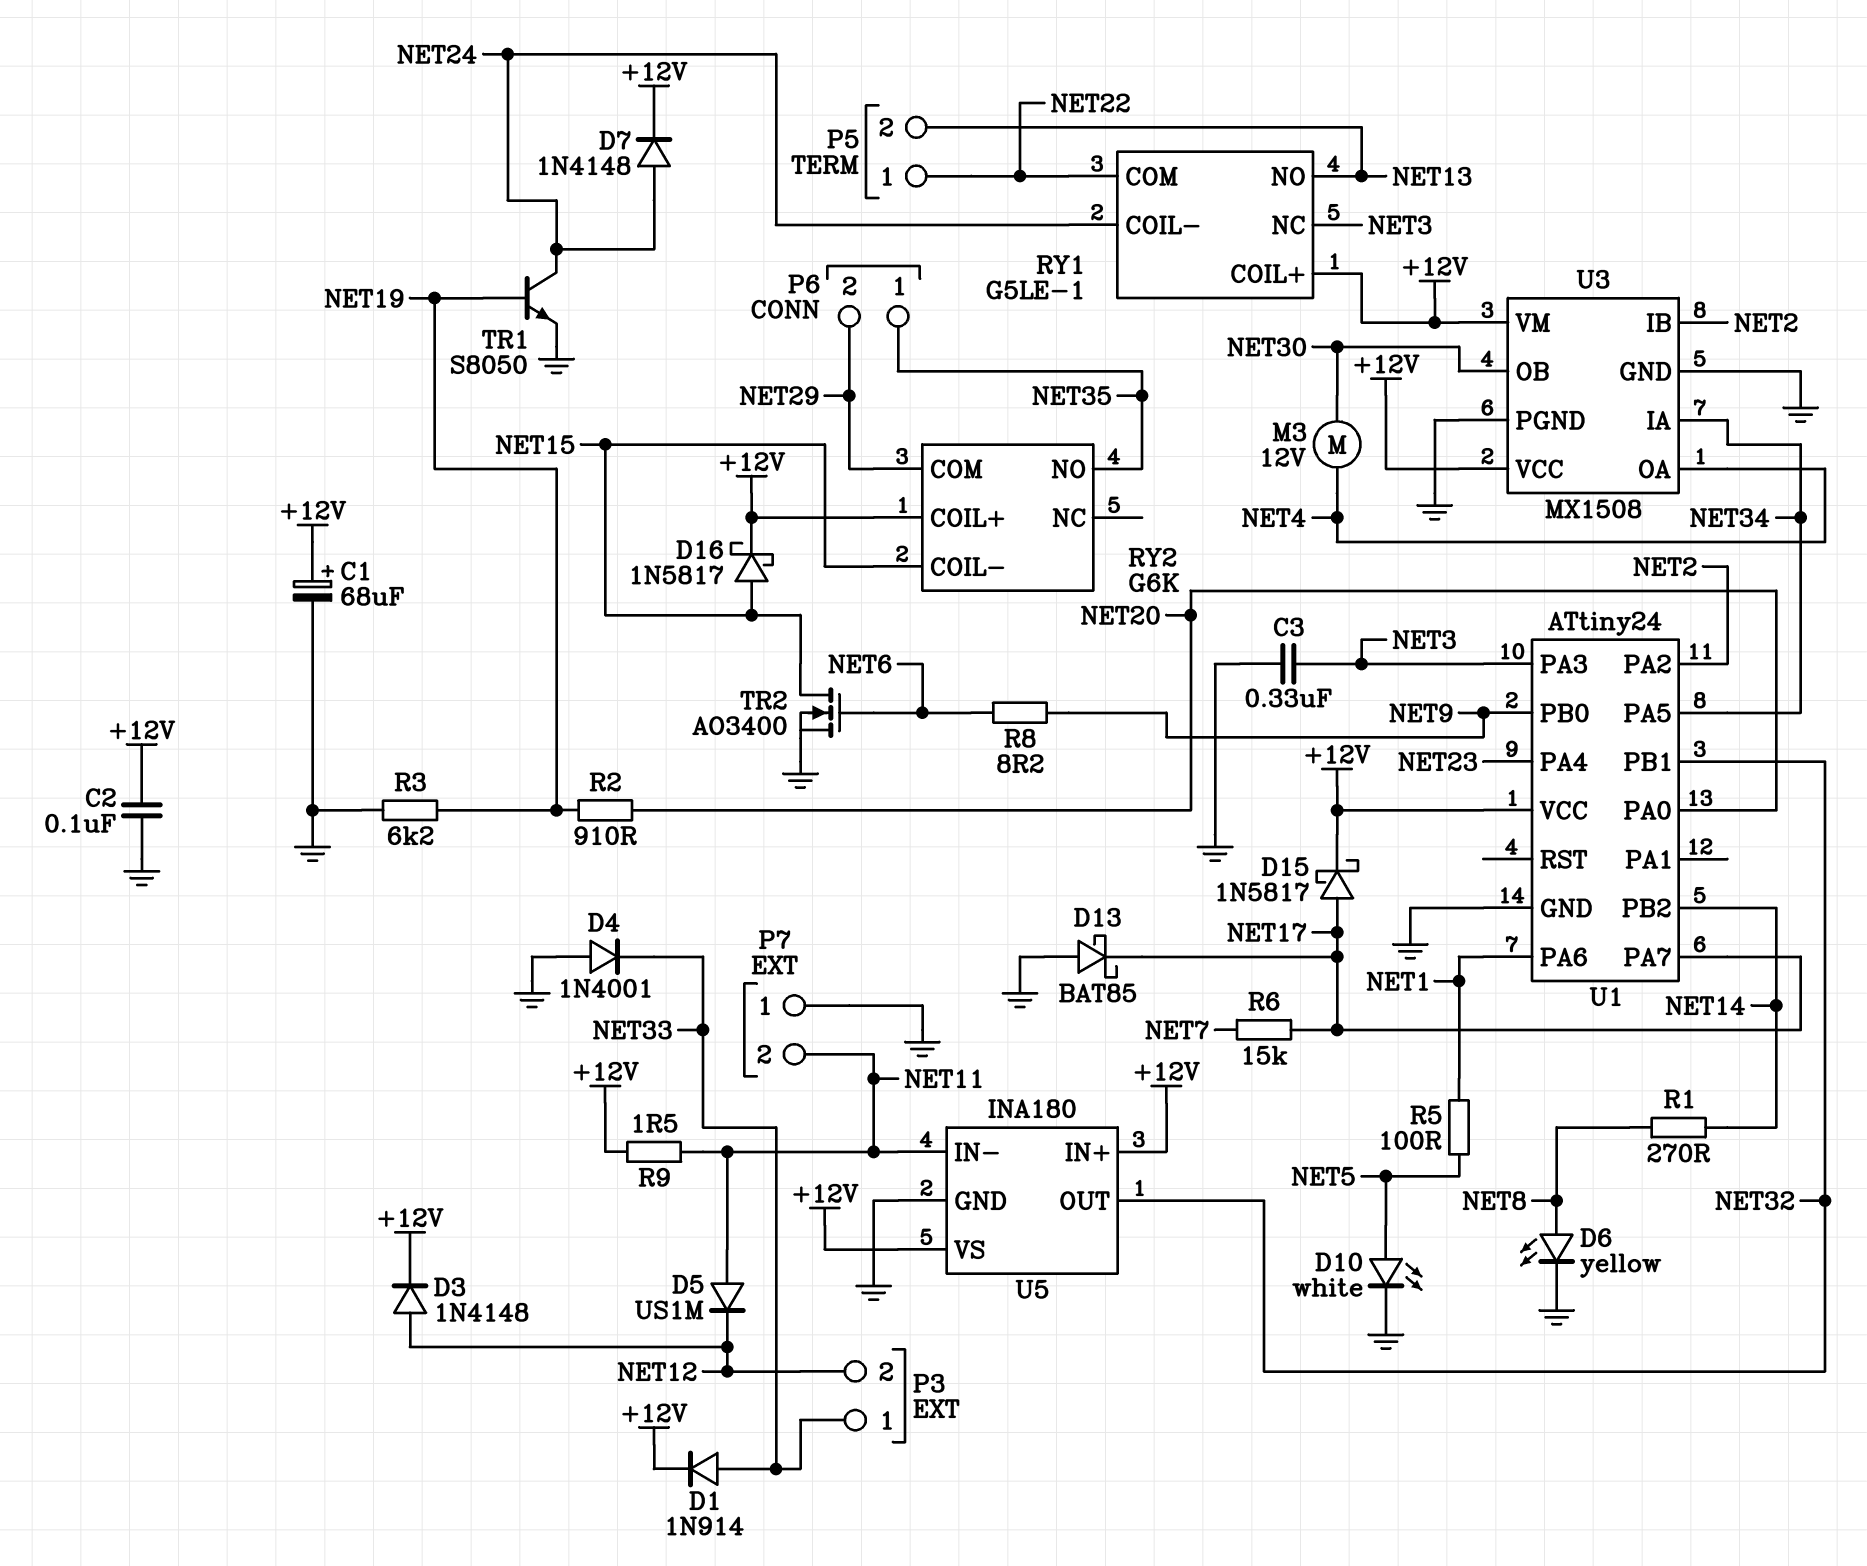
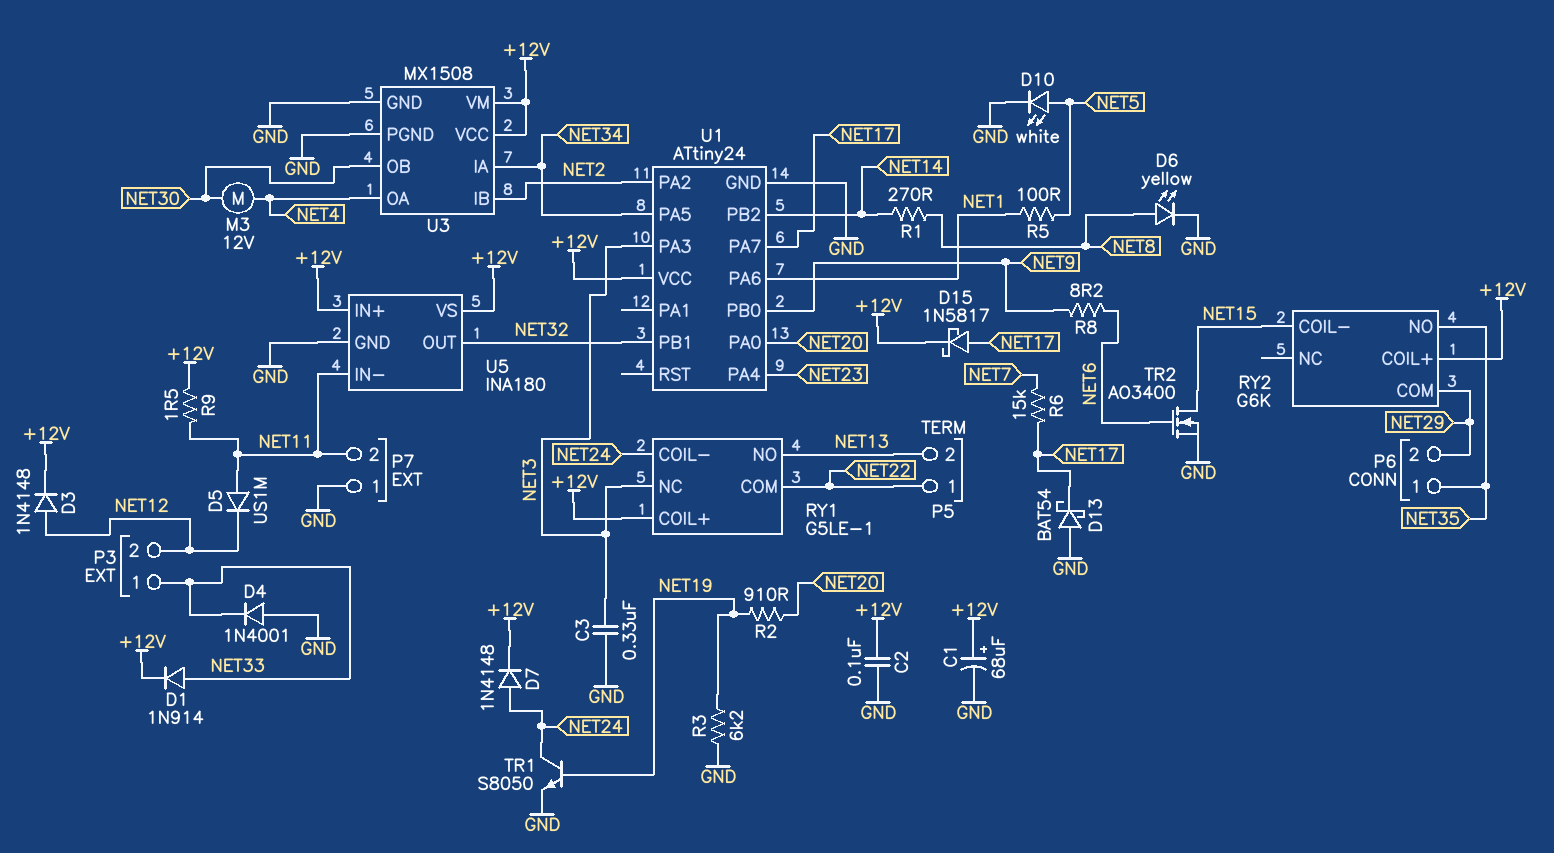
D13: schottky BAT85 (A GND, K NET17) -> schottky BAT54 (A GND, K NET17)
D16: schottky 1N5817 (A NET15, K +12V) -> none

